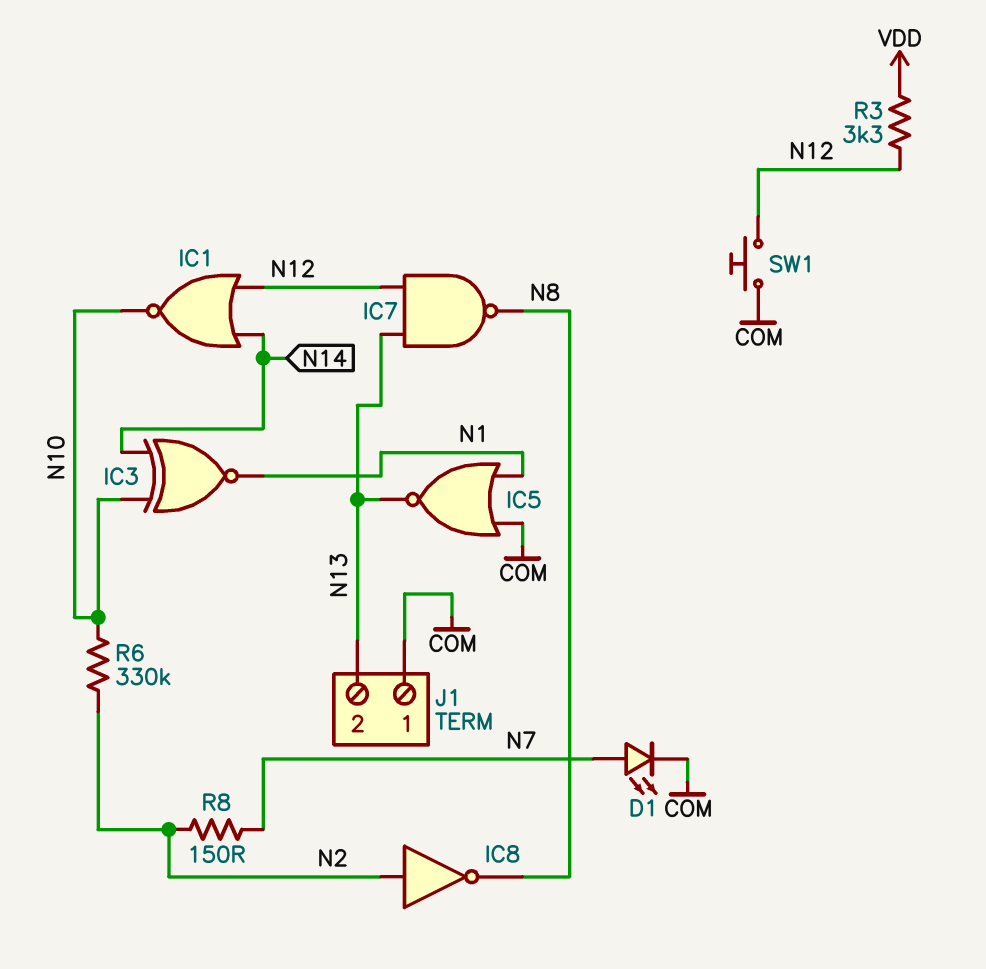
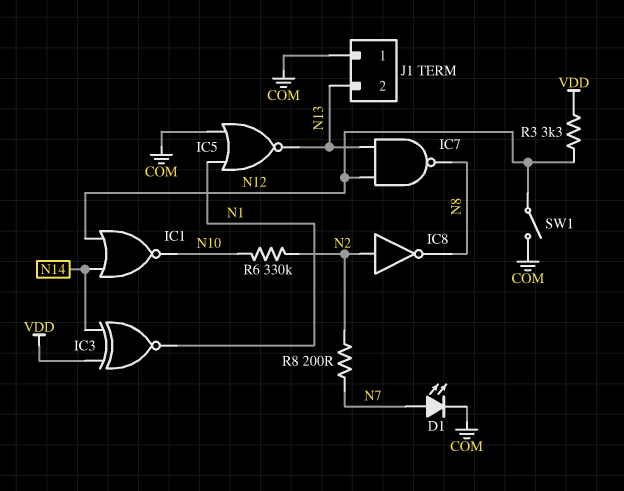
IC3: XNOR (in N10, in N14, out N1) -> XNOR (in N14, in VDD, out N1)
R8: 150 (N2, N7) -> 200 (N2, N7)
SW1: button (COM, N12) -> switch (COM, N12)

